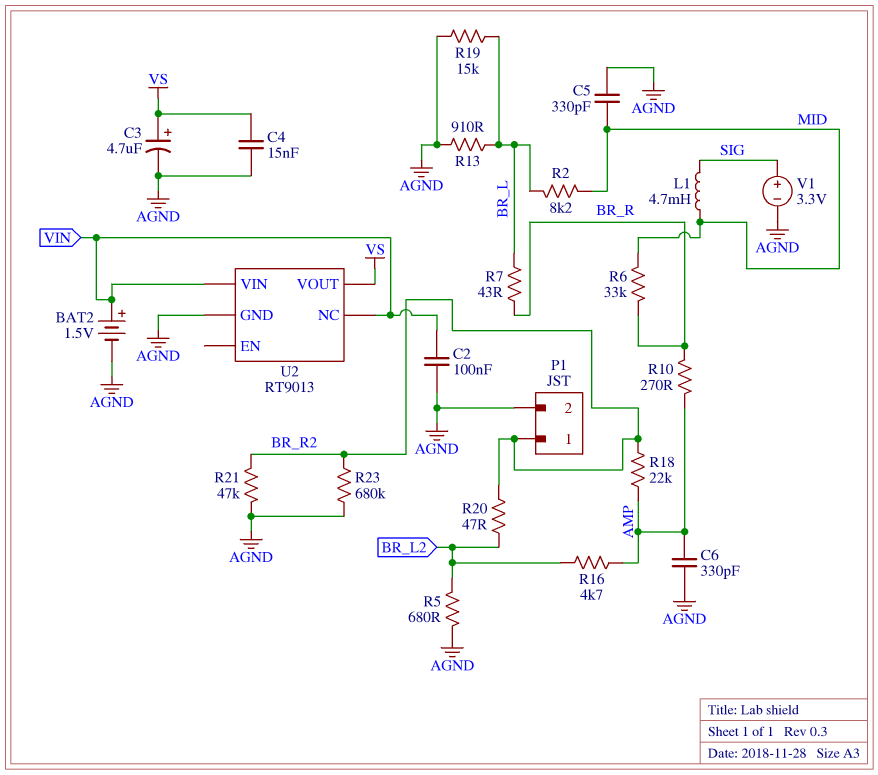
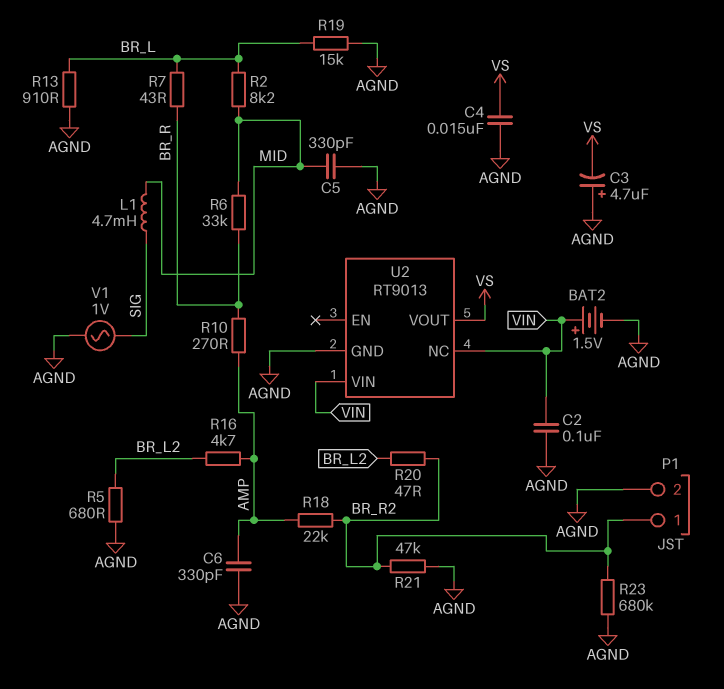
C3: 4.7uF (plus VS, minus AGND) -> 4.7uF (plus AGND, minus VS)
V1: 3.3V (plus SIG, minus AGND) -> AC 1V (AGND, SIG)

